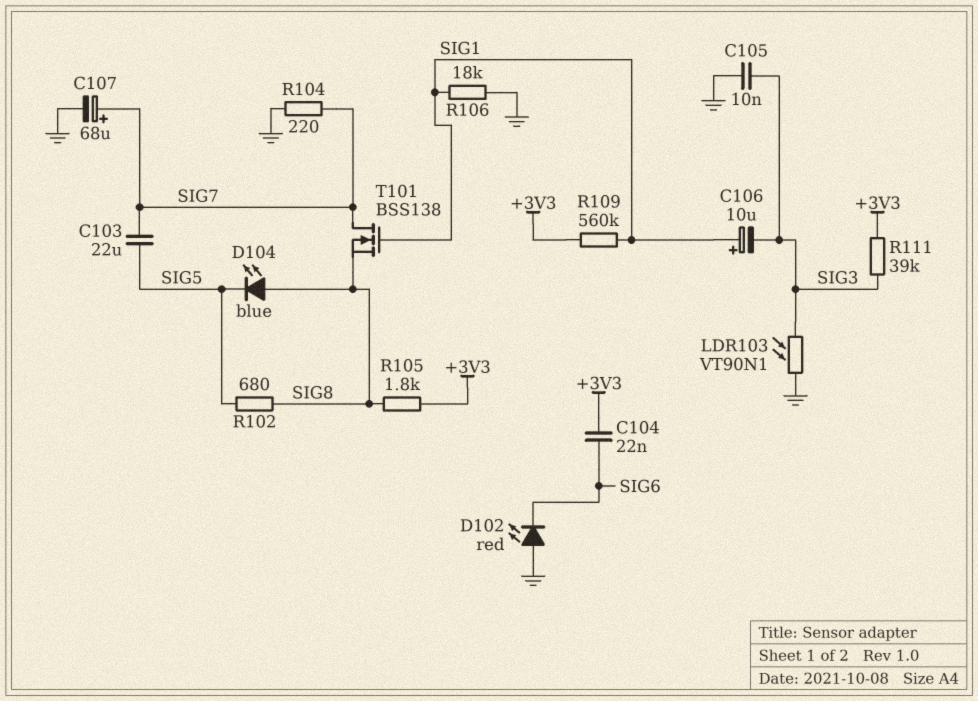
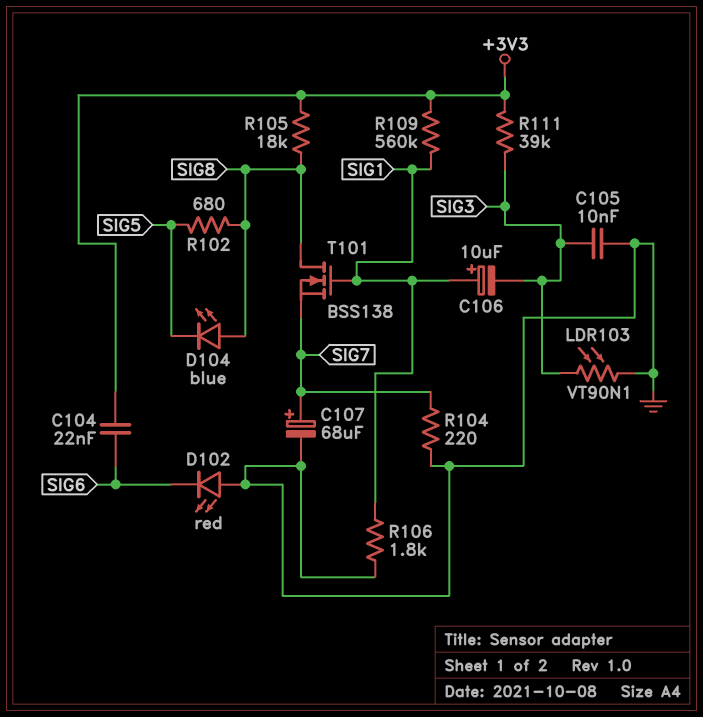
C103: 22uF (SIG5, SIG7) -> none
R105: 1.8k (+3V3, SIG8) -> 18k (+3V3, SIG8)
R106: 18k (GND, SIG1) -> 1.8k (GND, SIG1)
T101: NMOS BSS138 (G SIG1, D SIG7, S SIG8) -> NMOS BSS138 (G SIG1, D SIG8, S SIG7)

